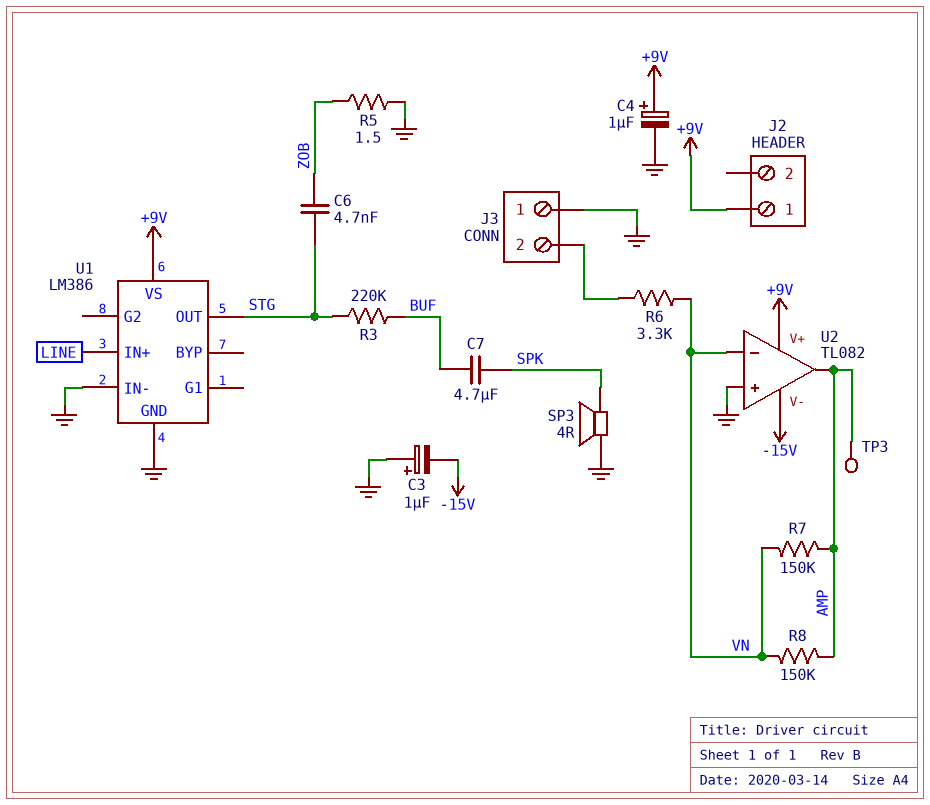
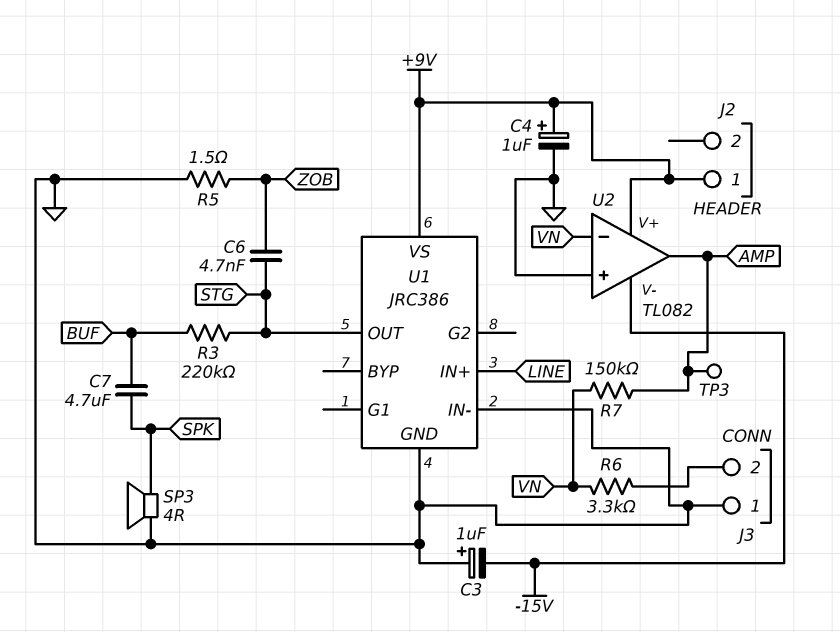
R8: 150k (AMP, VN) -> none
U1: LM386 -> JRC386

